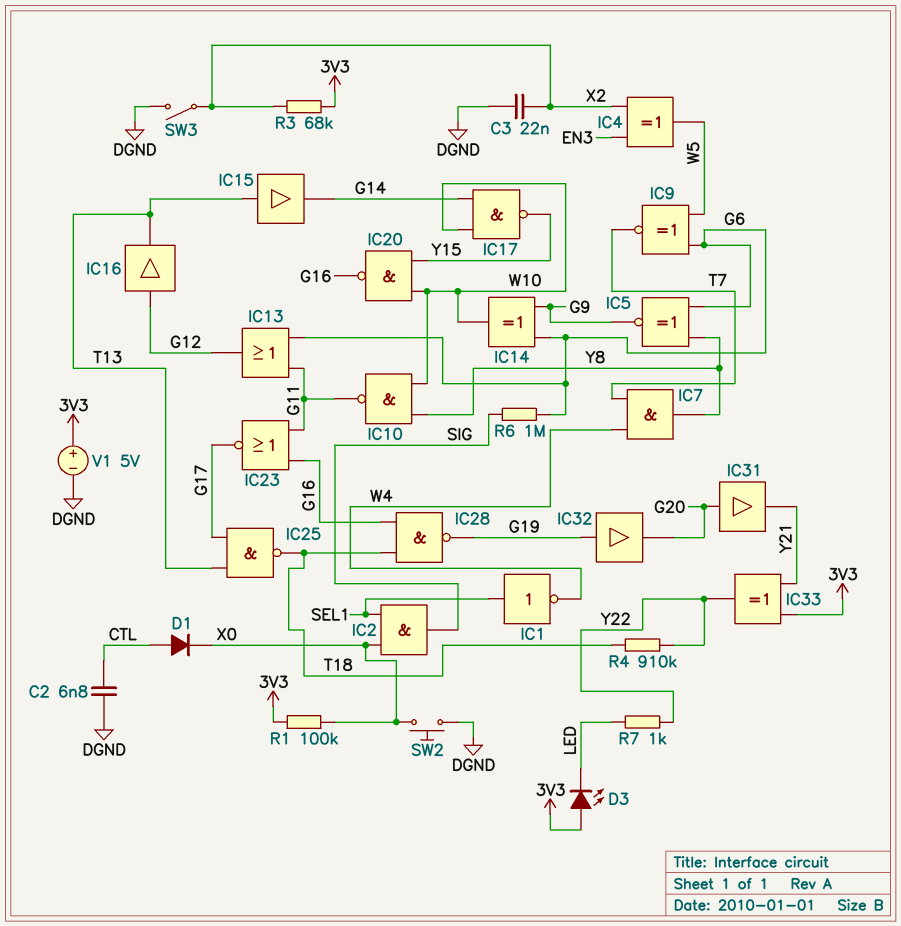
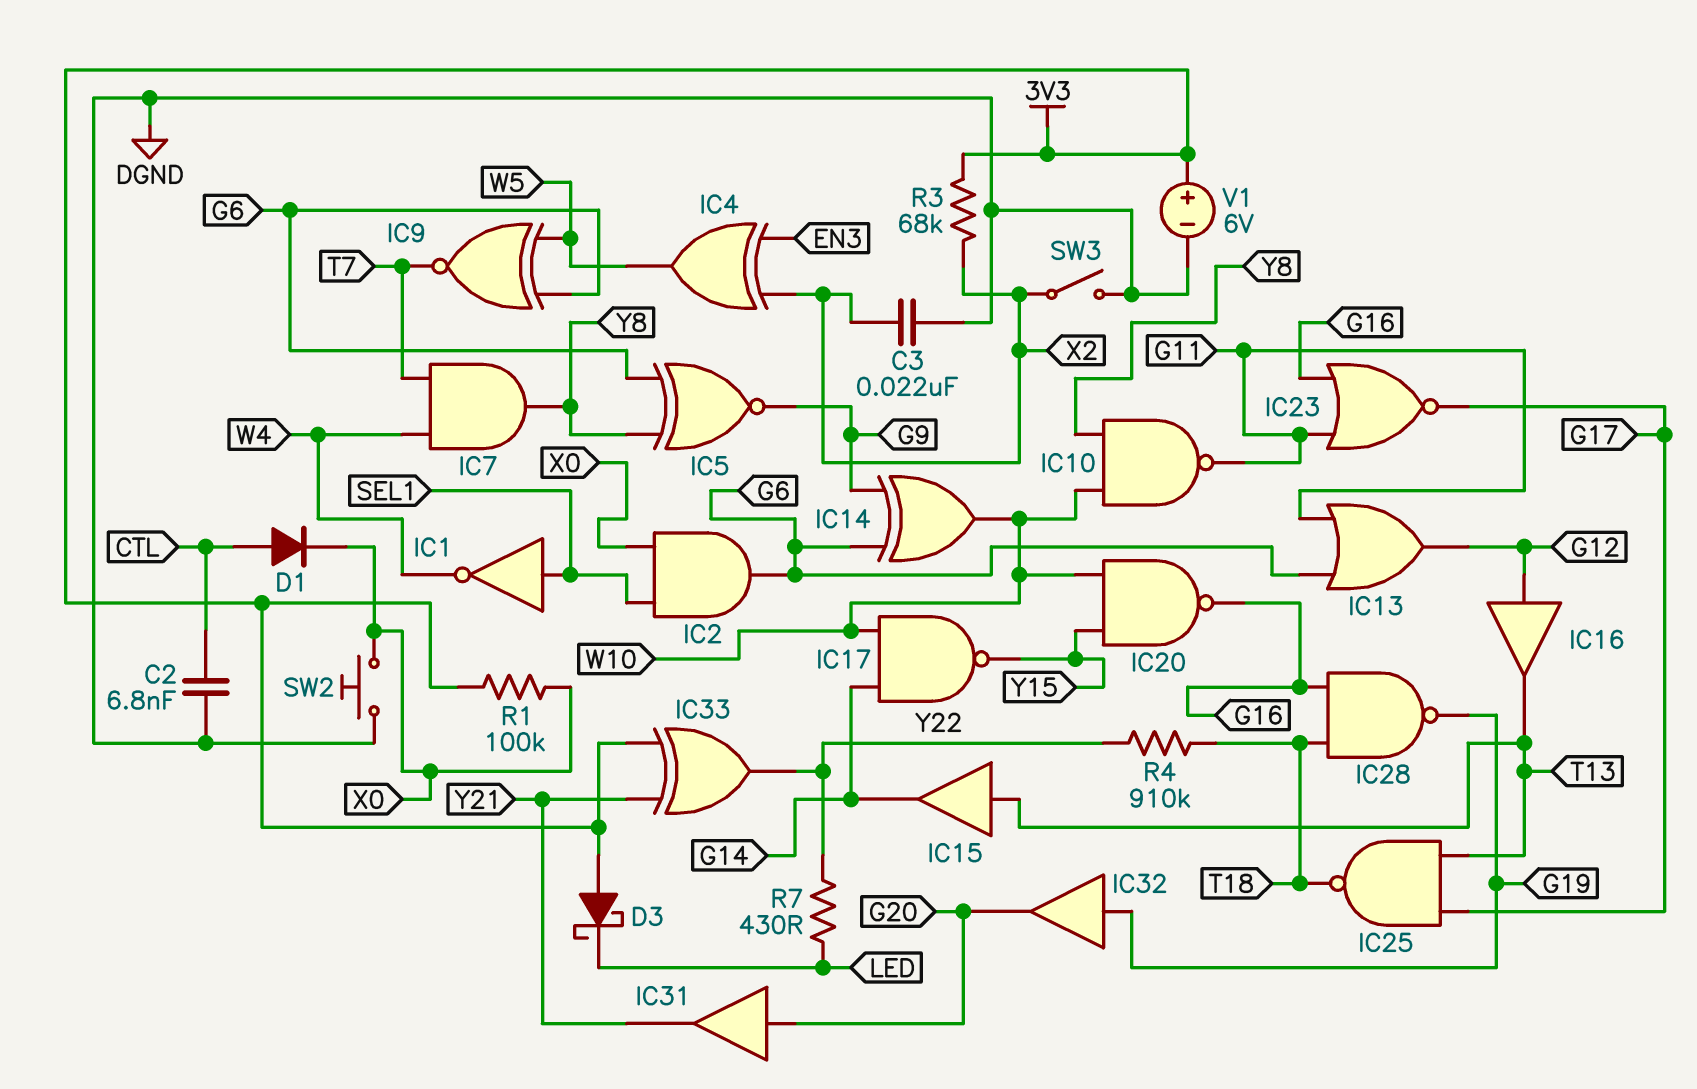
D3: LED (A 3V3, K LED) -> schottky (A 3V3, K LED)
IC2: AND (in SEL1, in X0, out SIG) -> AND (in SEL1, in X0, out G6)
R6: 1M (G6, SIG) -> none
R7: 1k (LED, Y22) -> 430 (LED, Y22)
V1: 5V (plus 3V3, minus DGND) -> 6V (plus 3V3, minus DGND)

